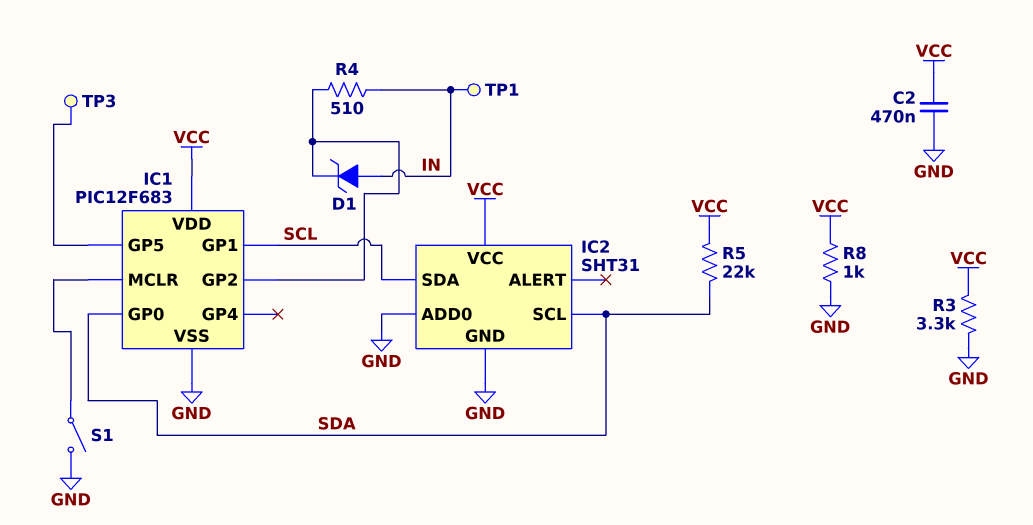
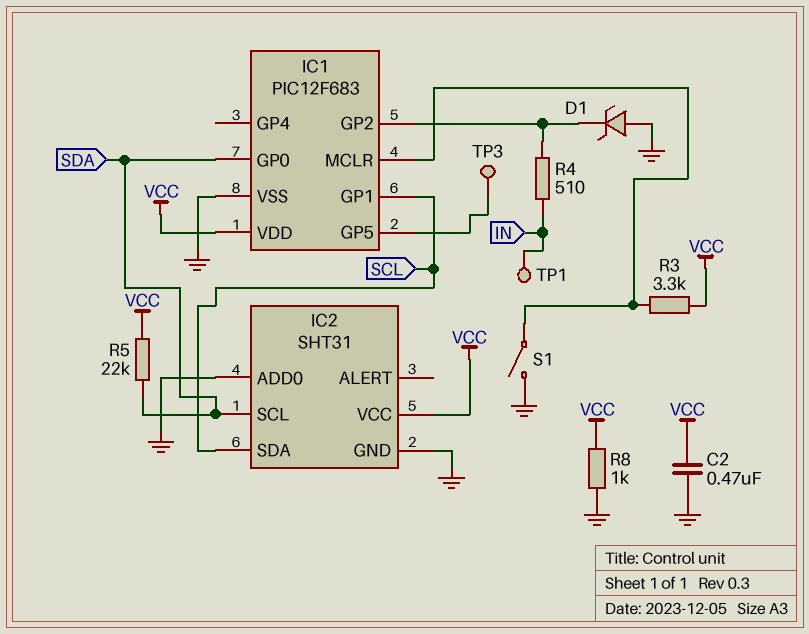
D1: zener (A IN, K IC1/GP2) -> zener (A GND, K IC1/GP2)
R3: 3.3k (GND, VCC) -> 3.3k (IC1/MCLR, VCC)

